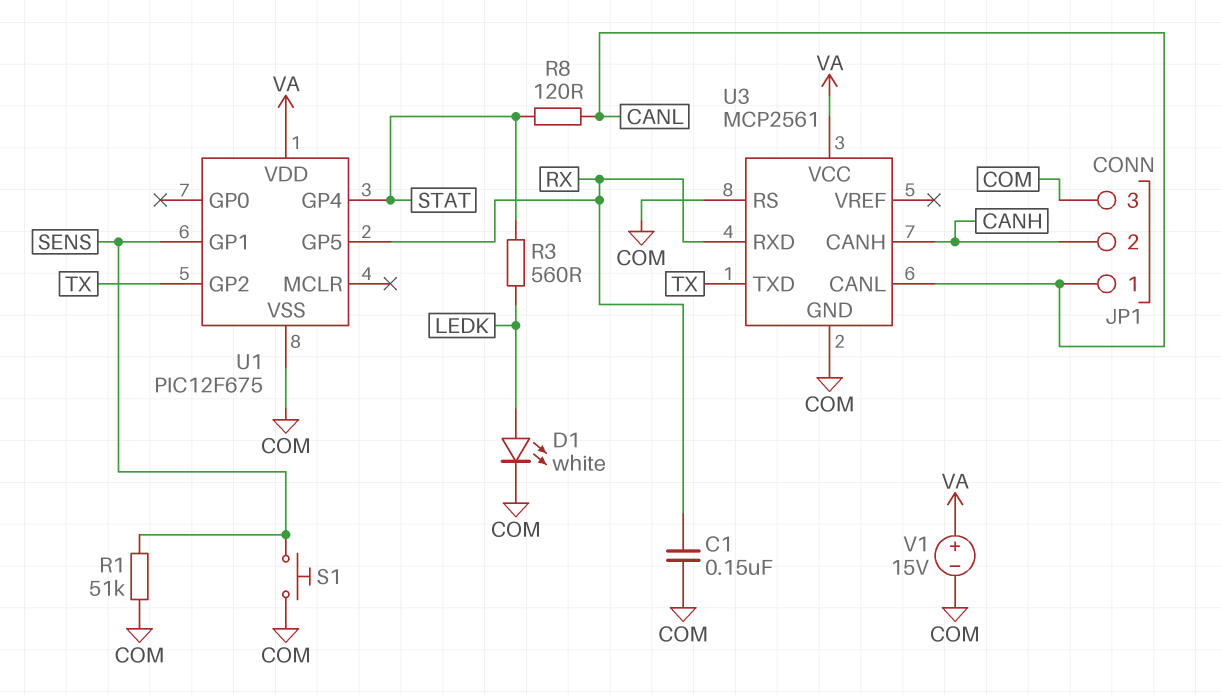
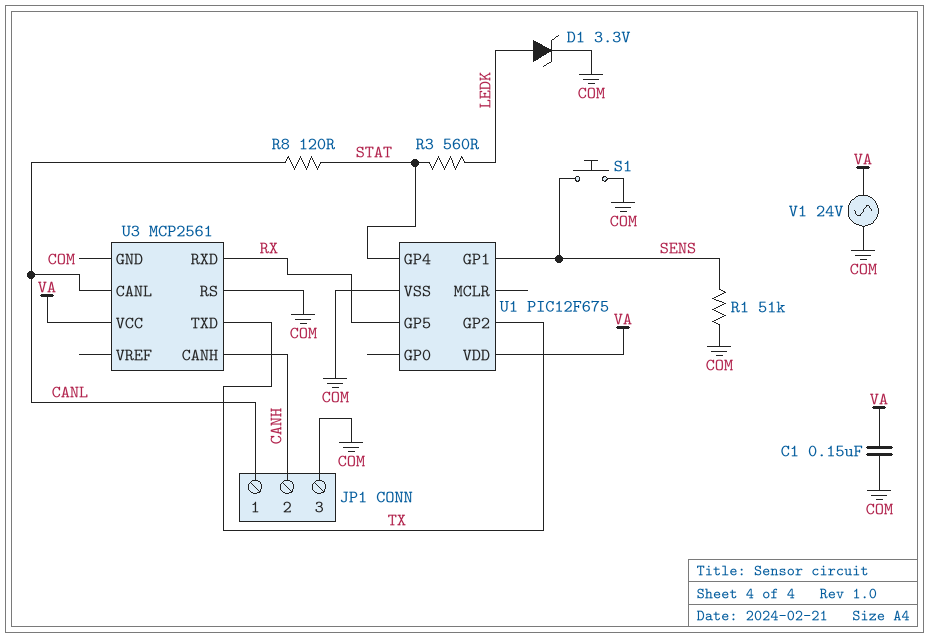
C1: 150nF (COM, RX) -> 150nF (COM, VA)
D1: LED white (A LEDK, K COM) -> zener 3.3V (A LEDK, K COM)
V1: 15V (plus VA, minus COM) -> AC 24V (COM, VA)

